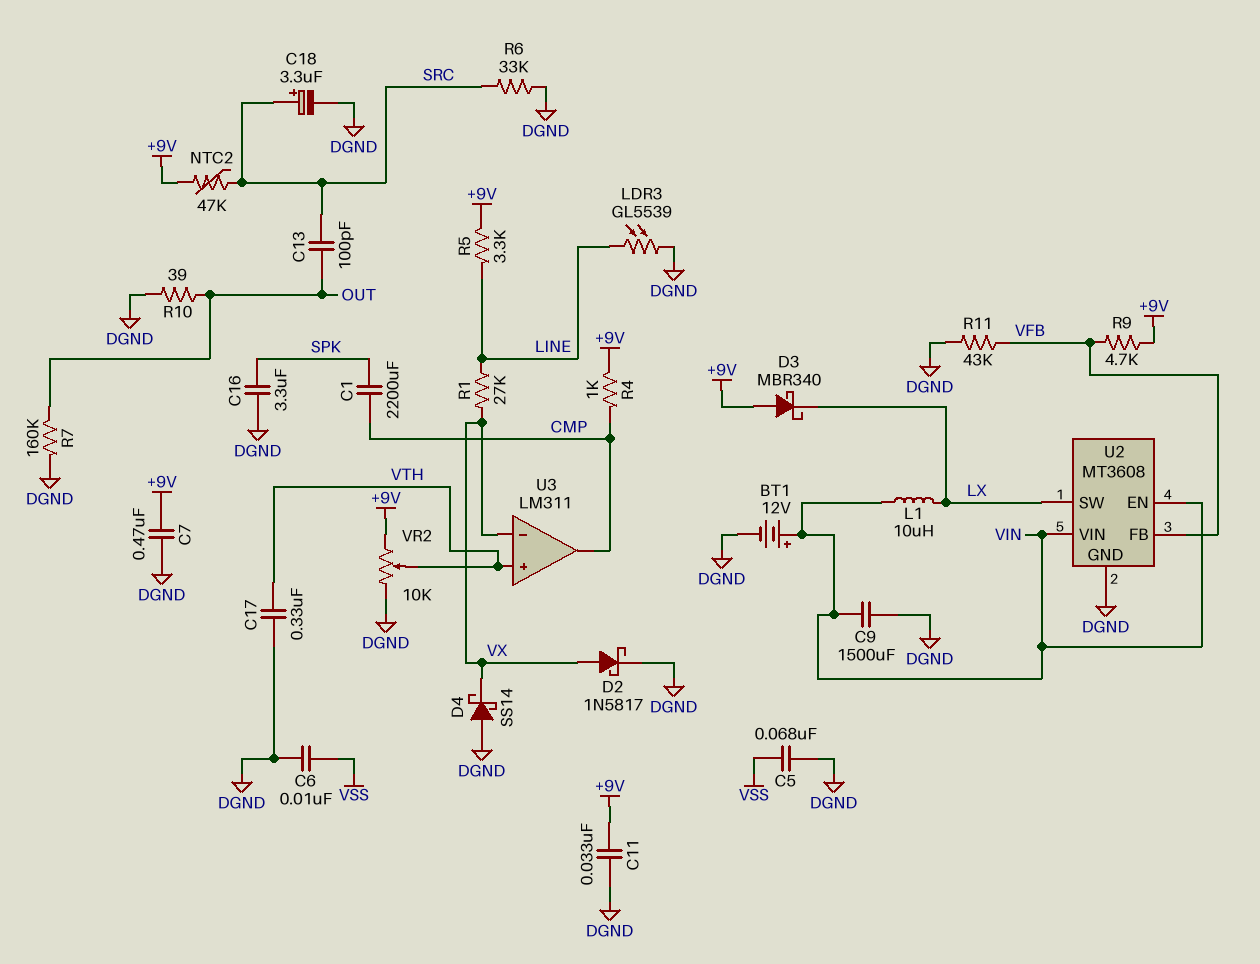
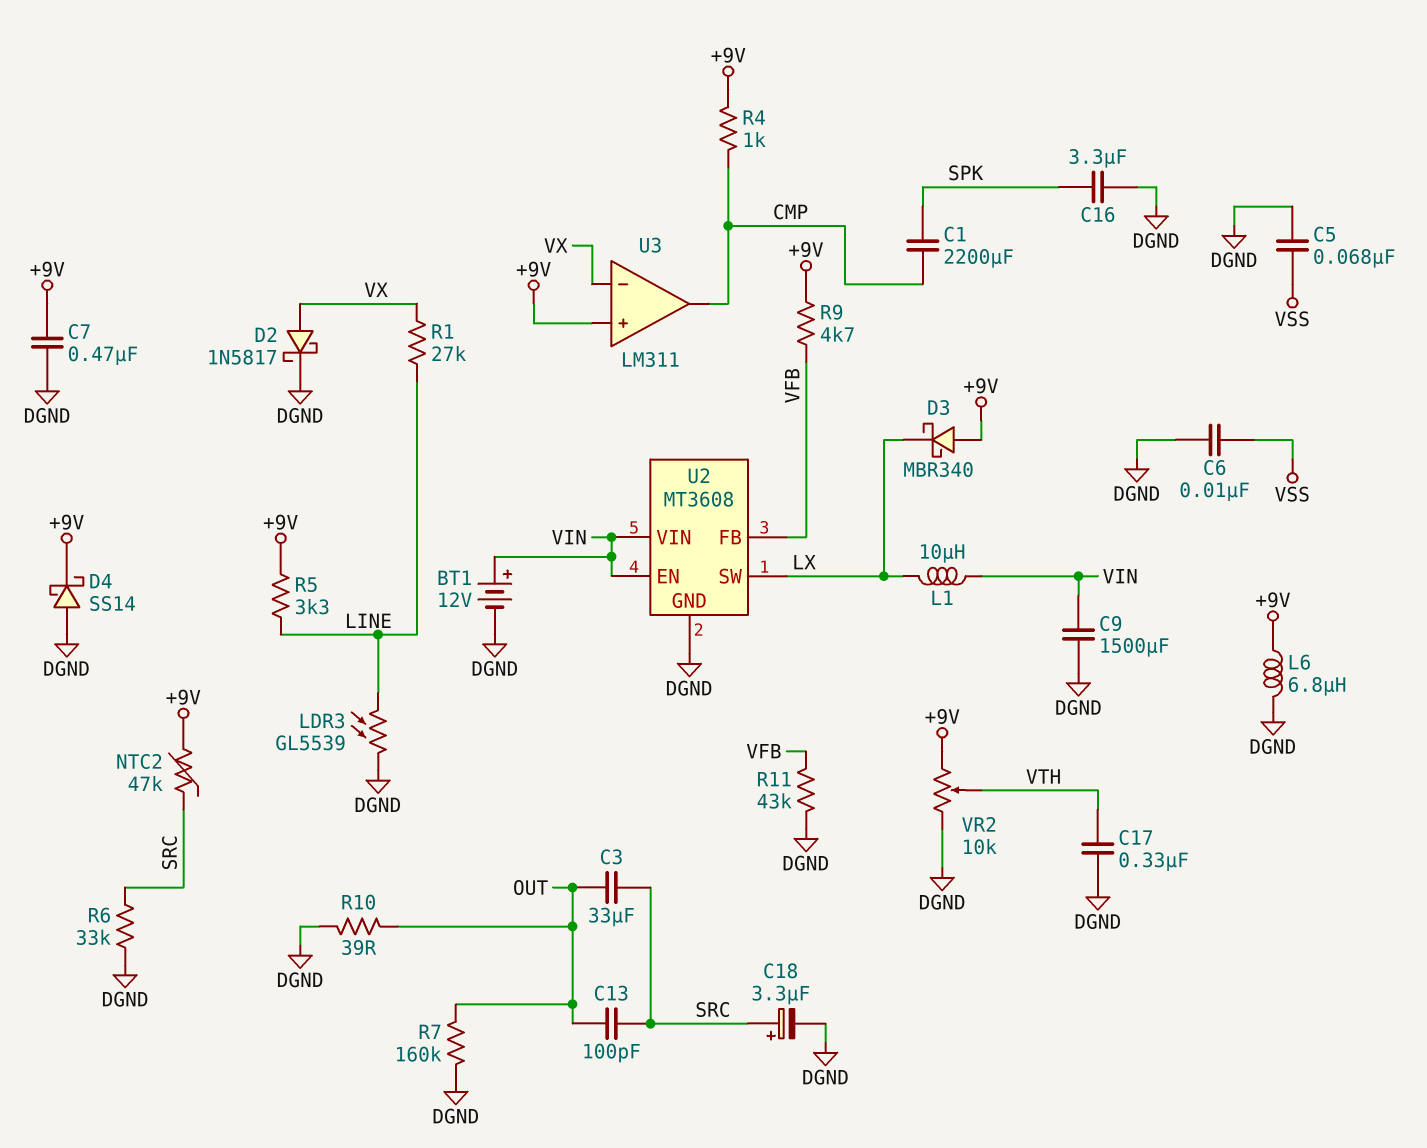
C3: none -> 33uF (OUT, SRC)
C11: 33nF (+9V, DGND) -> none
D4: schottky SS14 (A DGND, K VX) -> schottky SS14 (A DGND, K +9V)
L6: none -> 6.8uH (+9V, DGND)
U3 pin in+: VTH -> +9V

